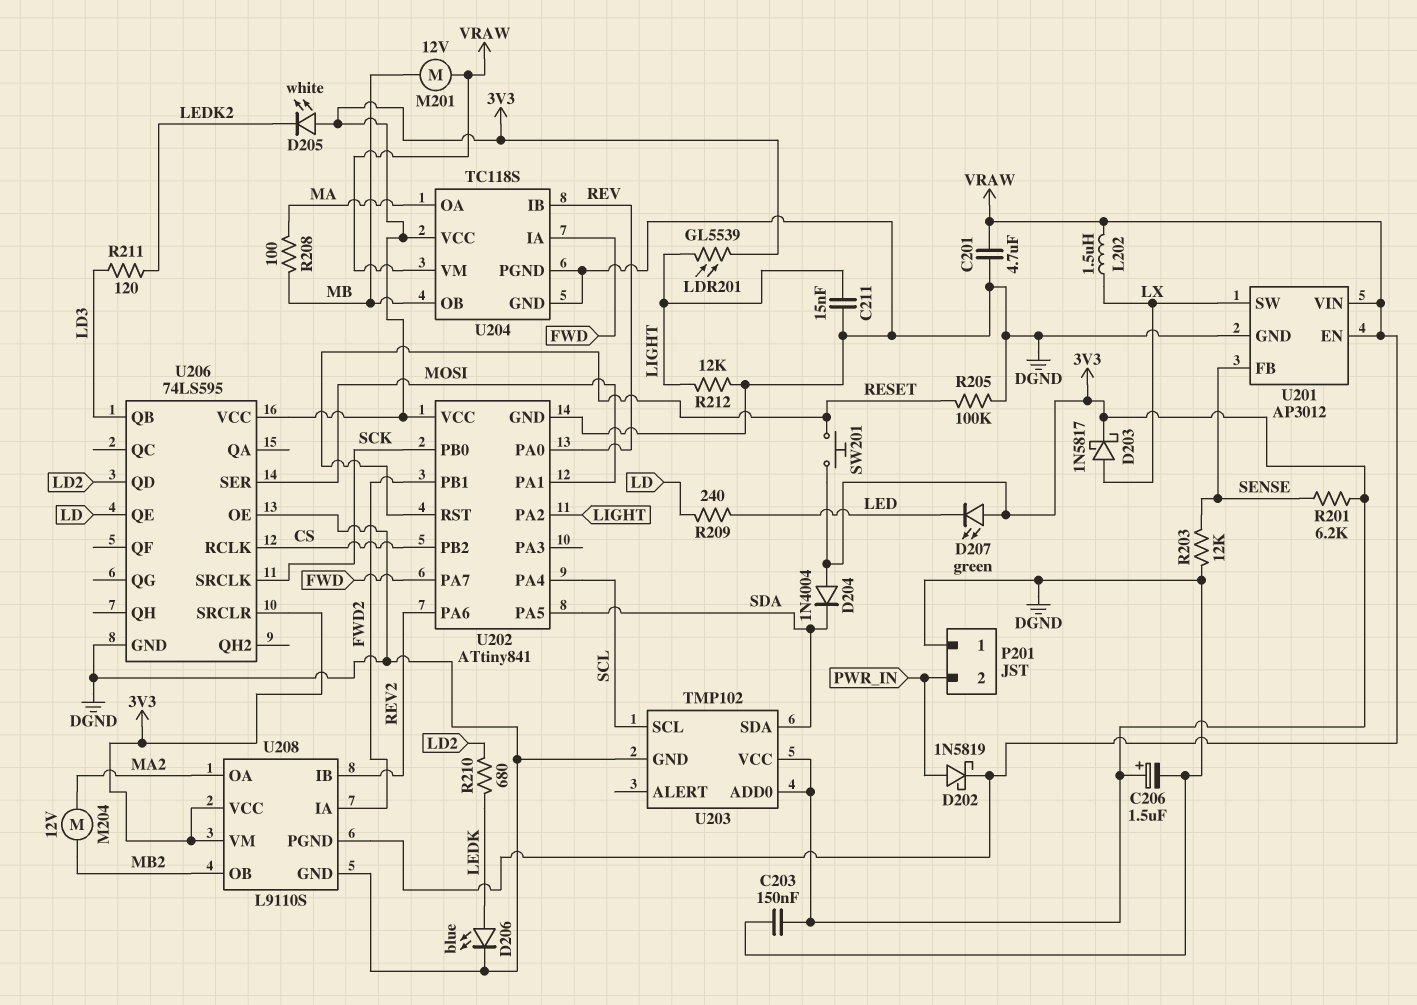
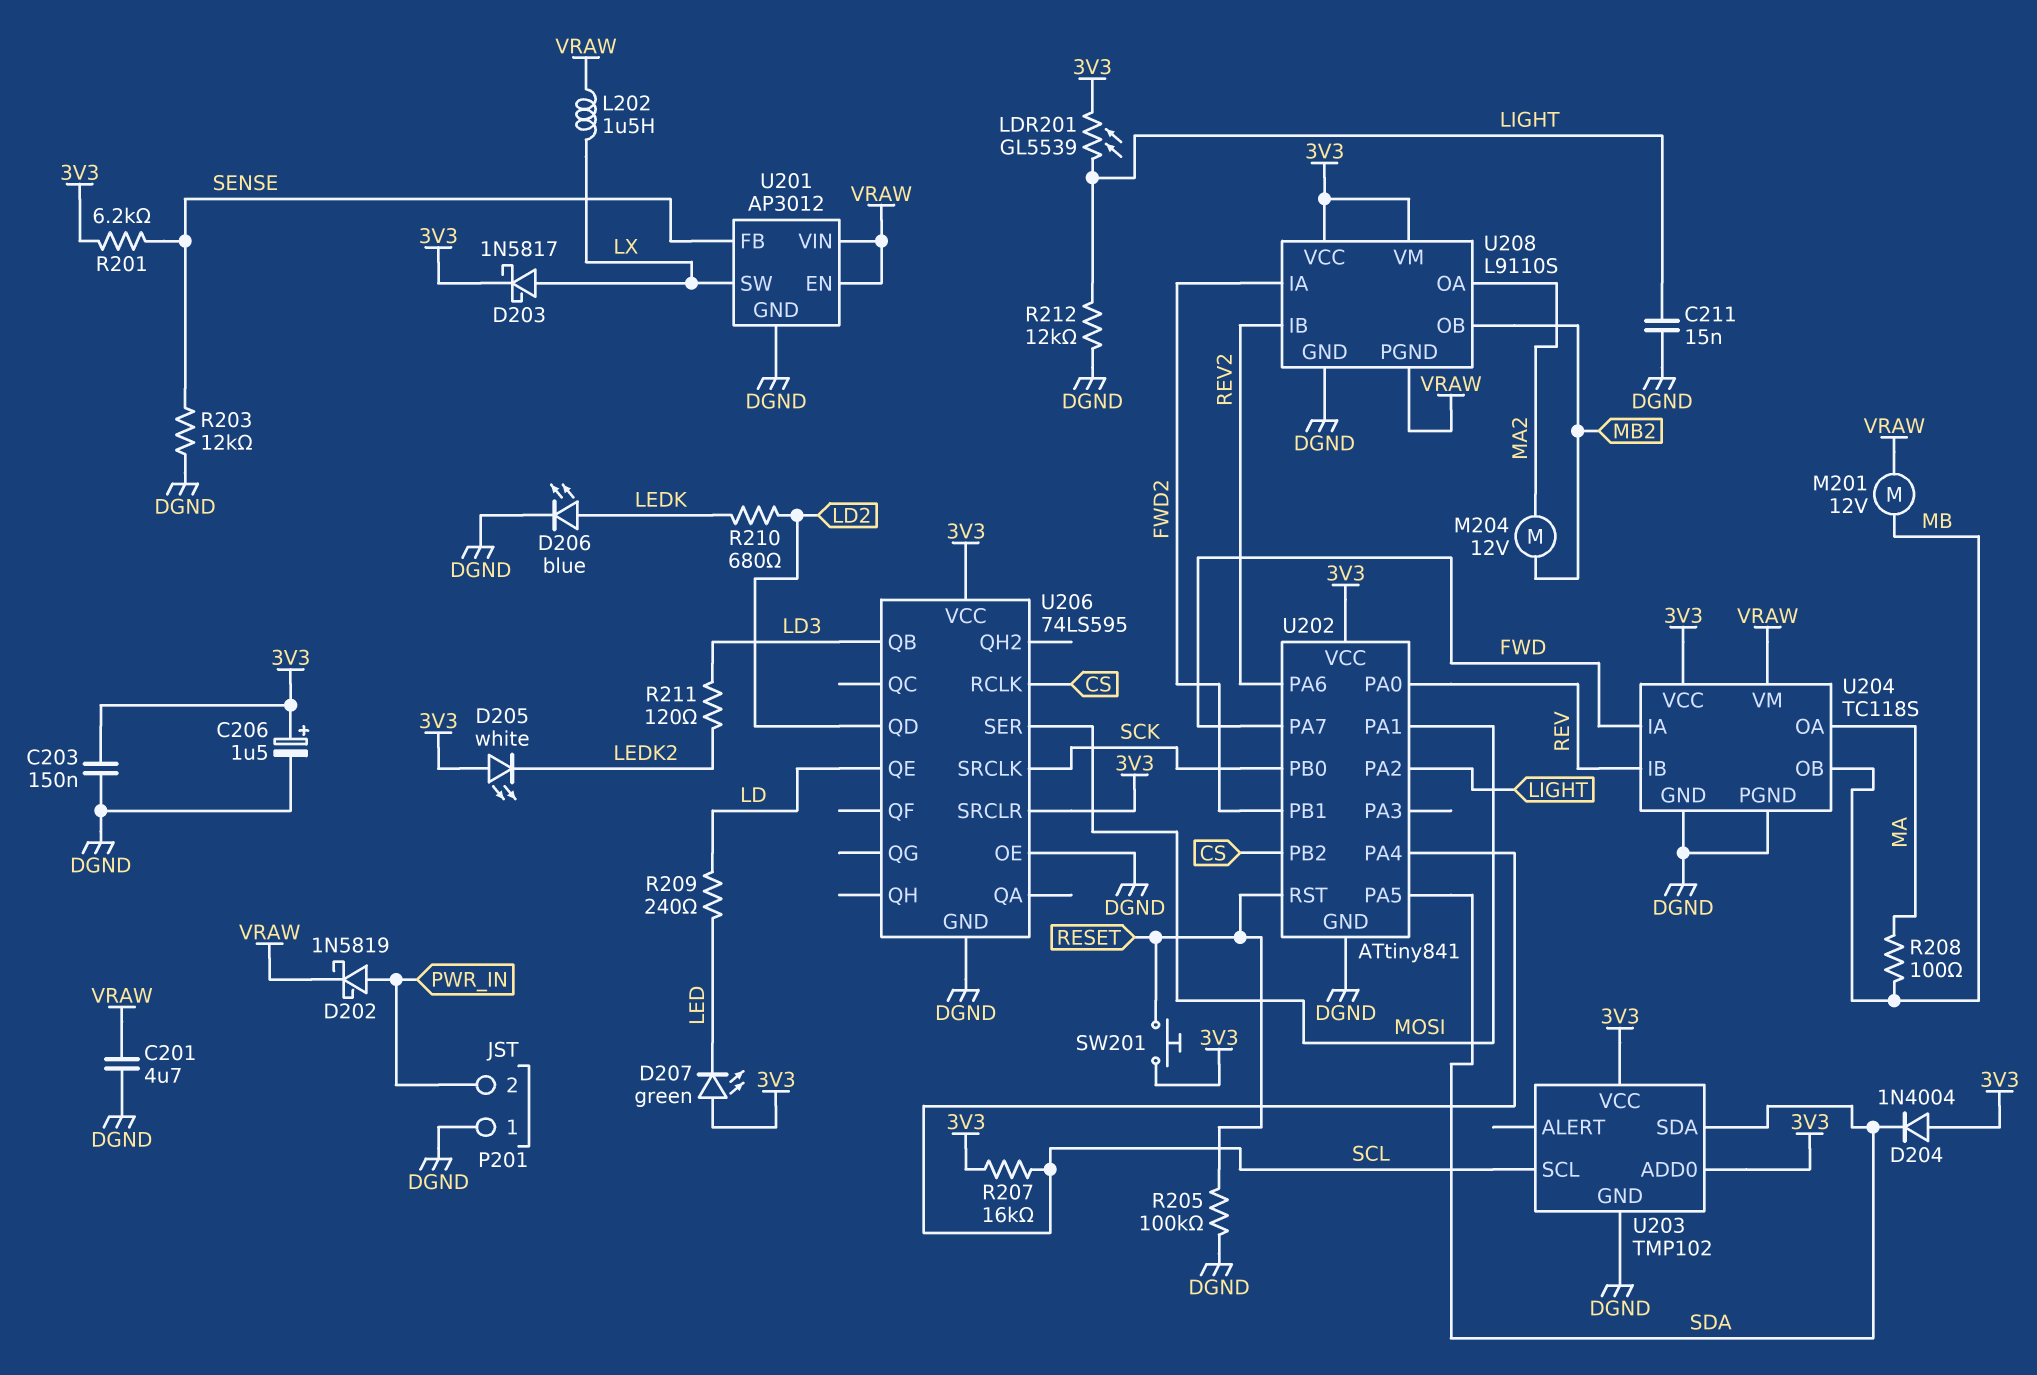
R207: none -> 16k (3V3, SCL)

